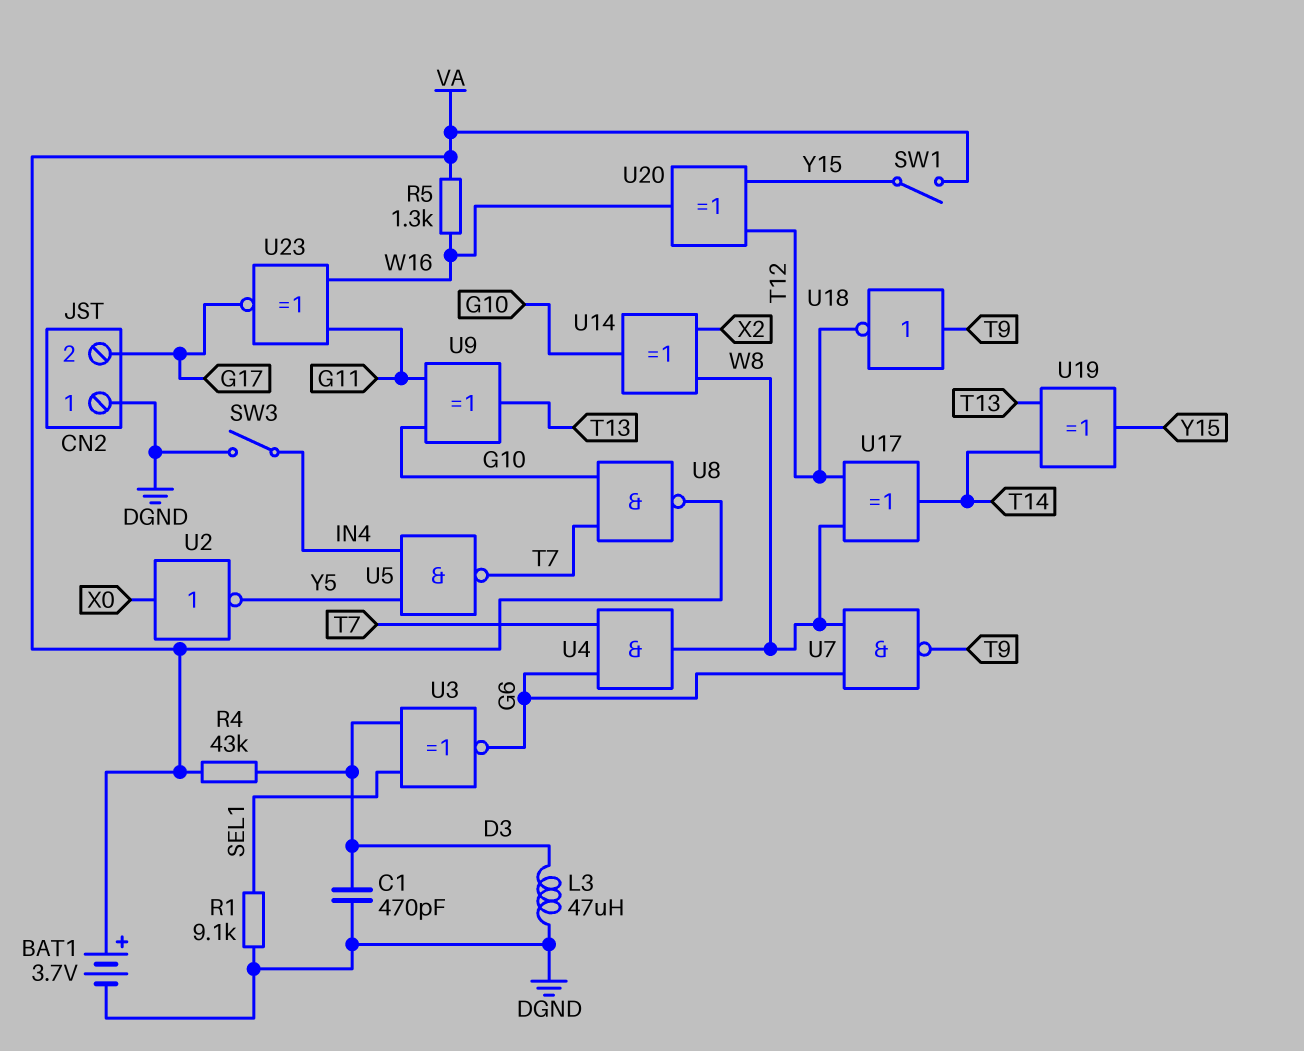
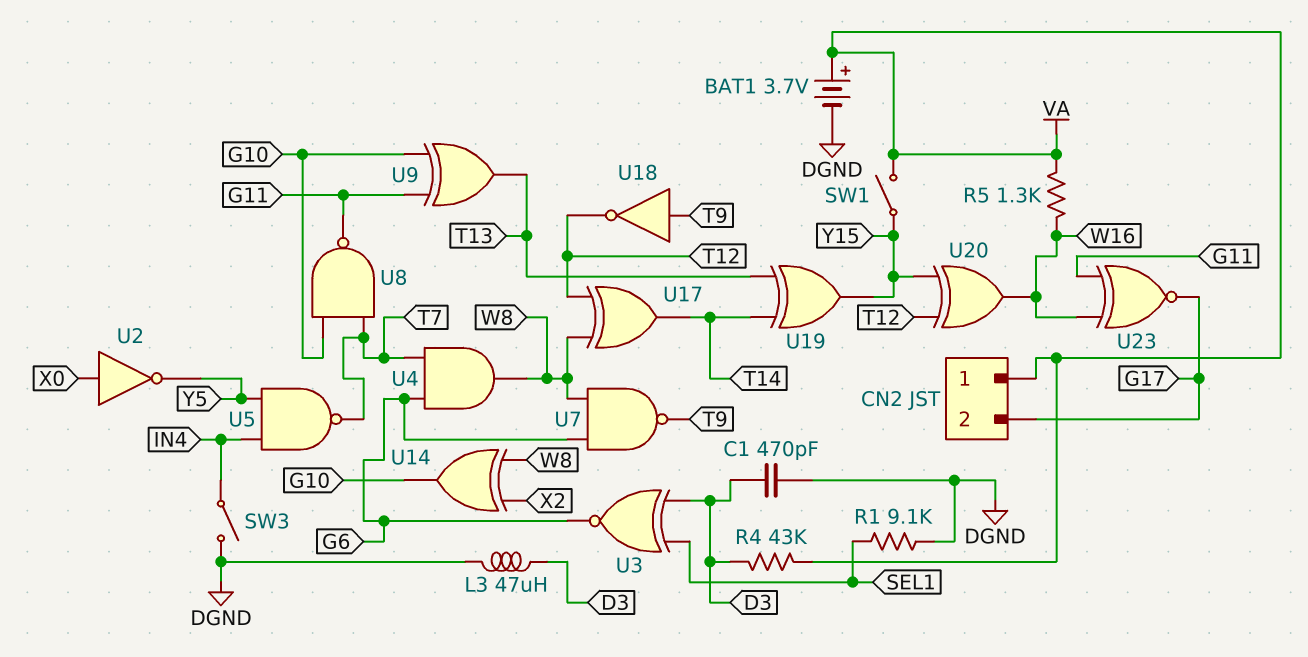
CN2 pin 1: DGND -> VA
U8: NAND (in G10, in T7, out VA) -> NAND (in G10, in T7, out G11)

